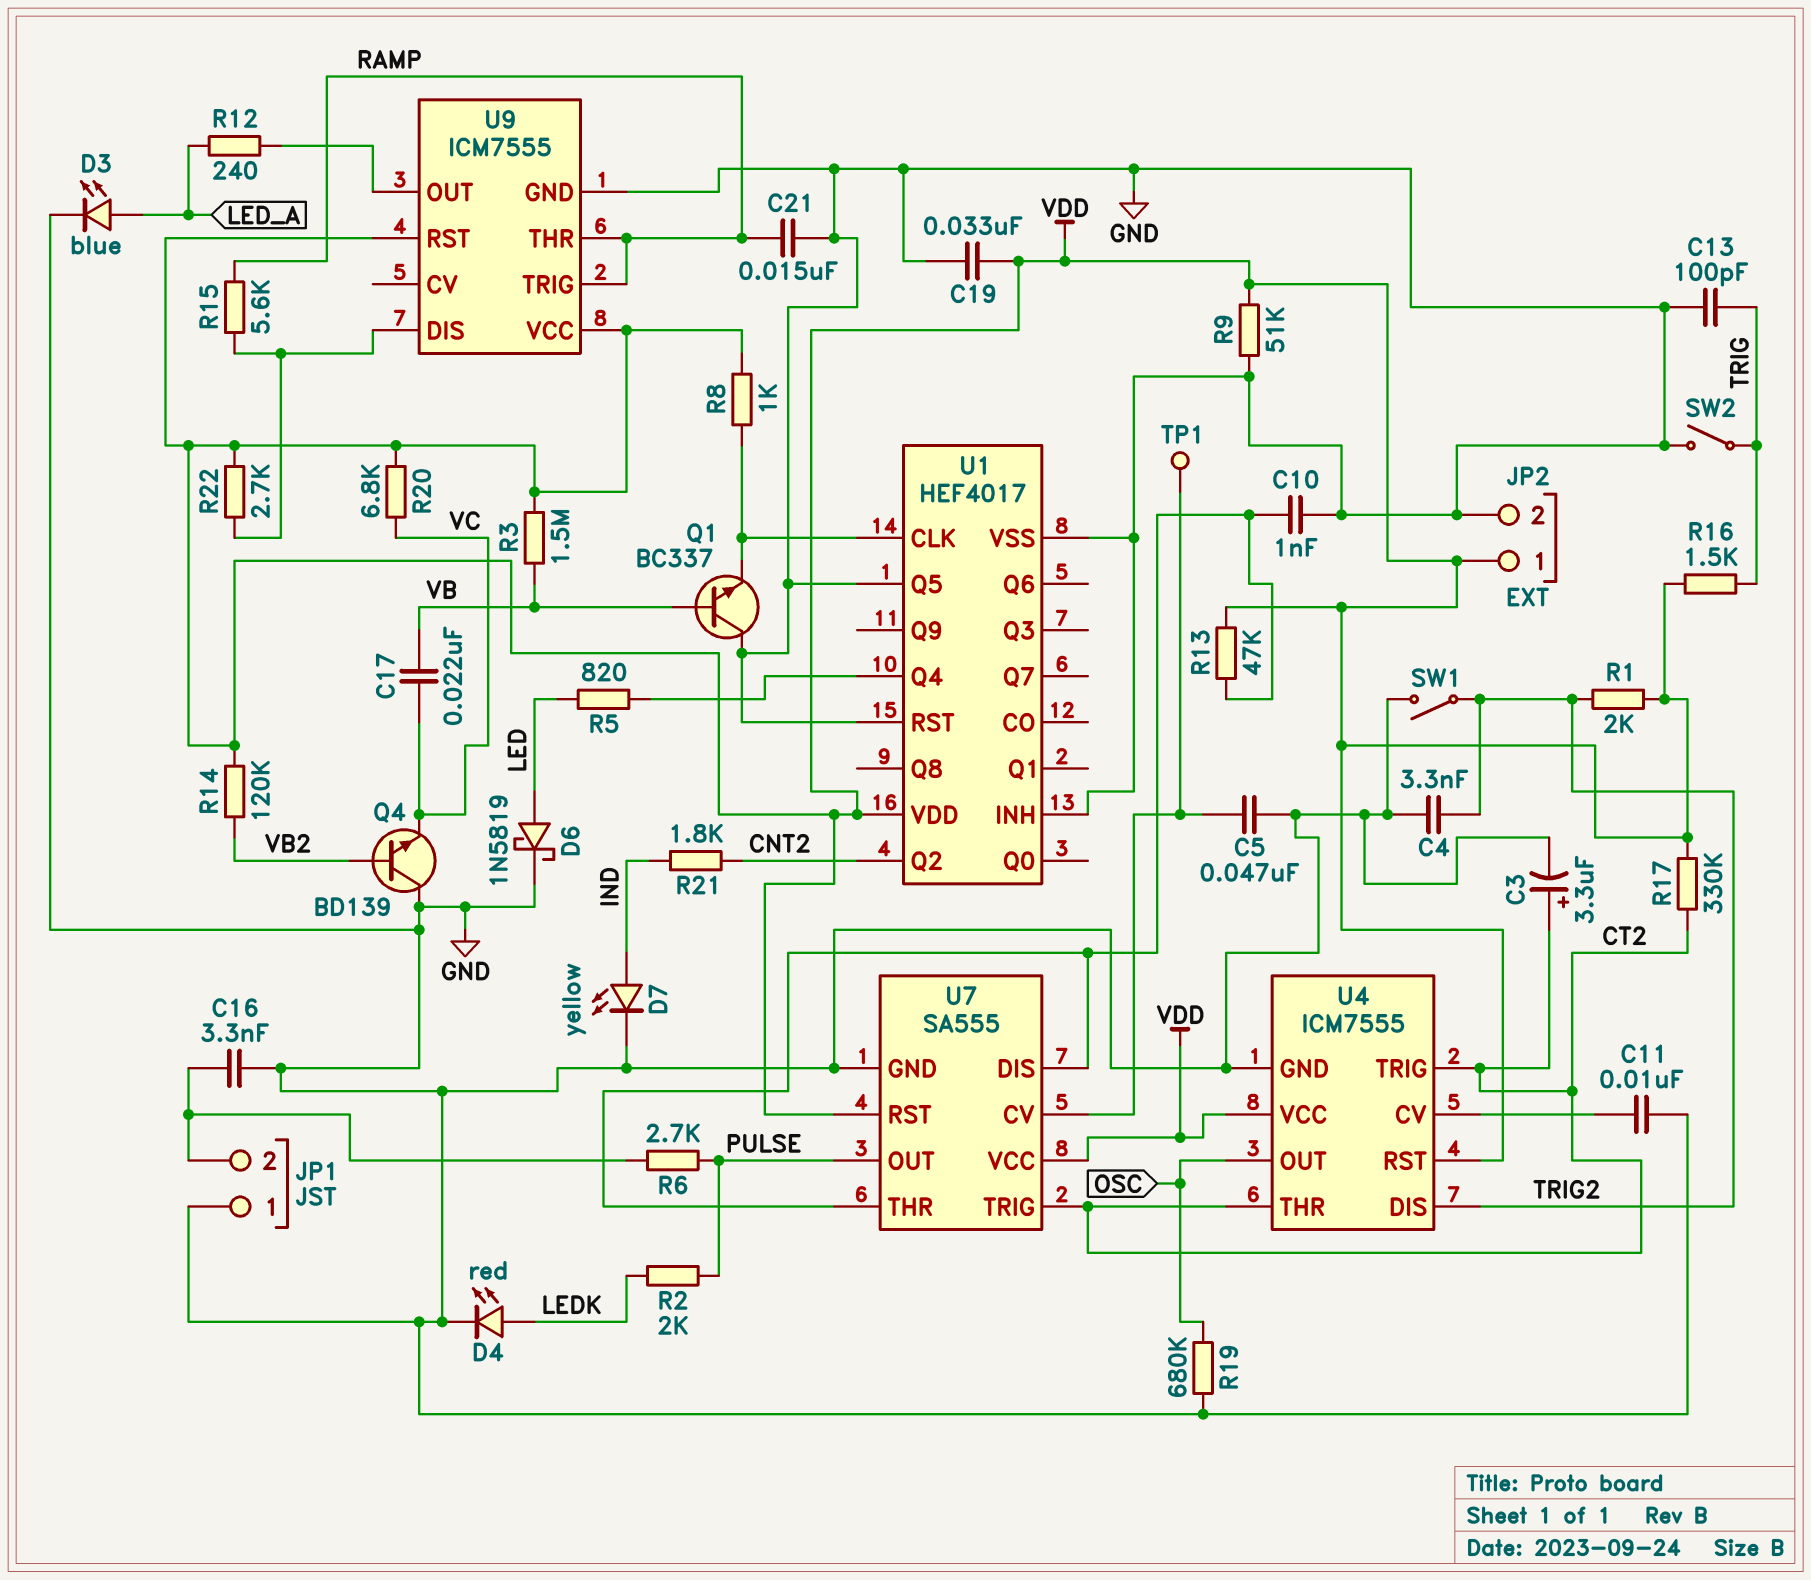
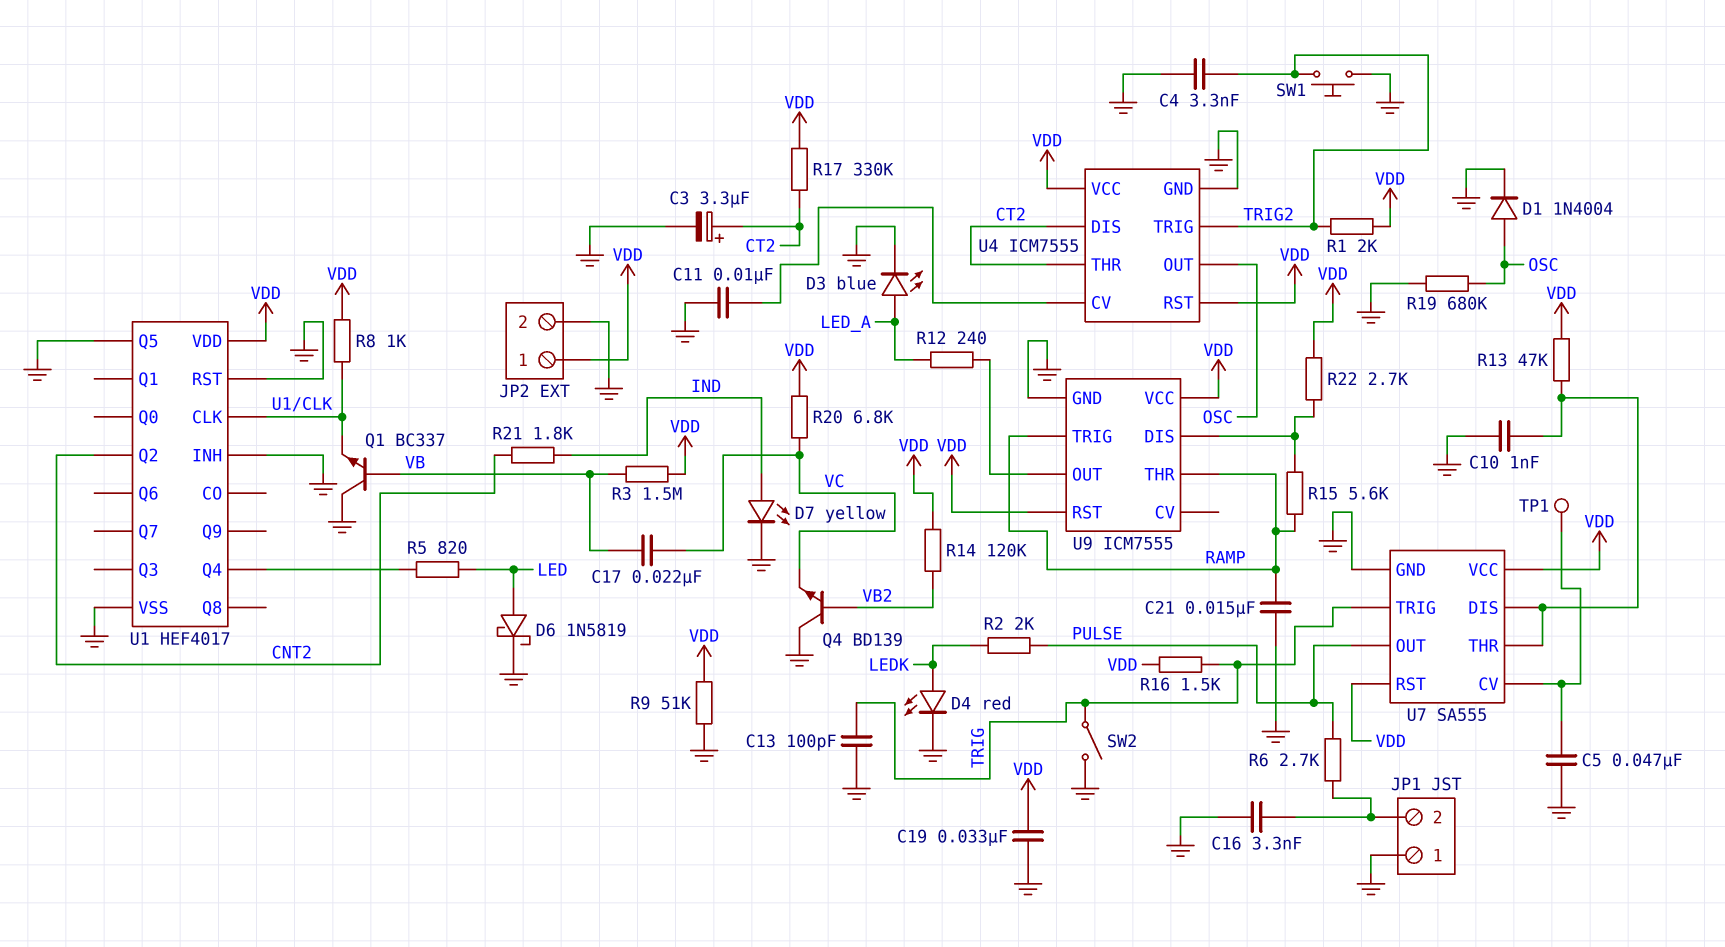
D1: none -> diode 1N4004 (A OSC, K GND)
SW1: switch (GND, TRIG2) -> button (GND, TRIG2)
U4 pin DIS: TRIG2 -> CT2
U4 pin TRIG: CT2 -> TRIG2
U7 pin TRIG: CT2 -> TRIG

